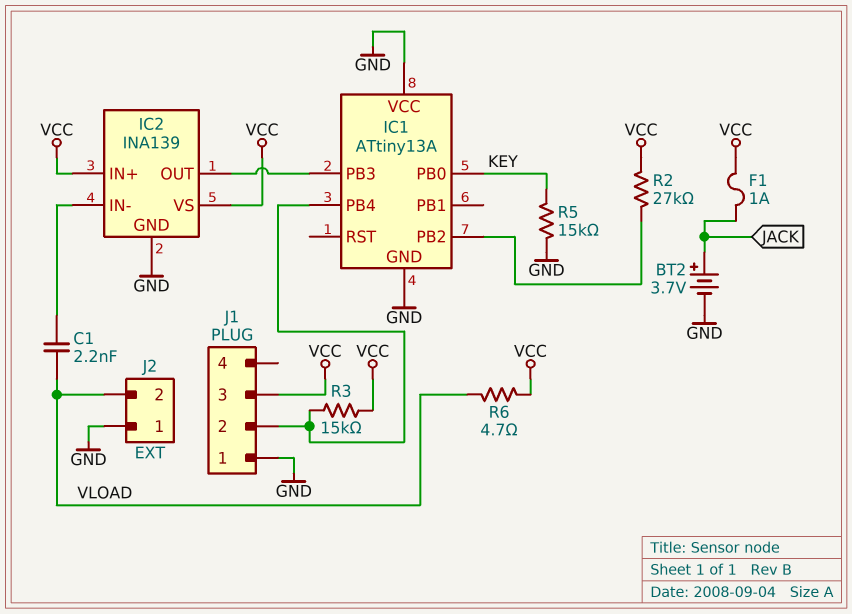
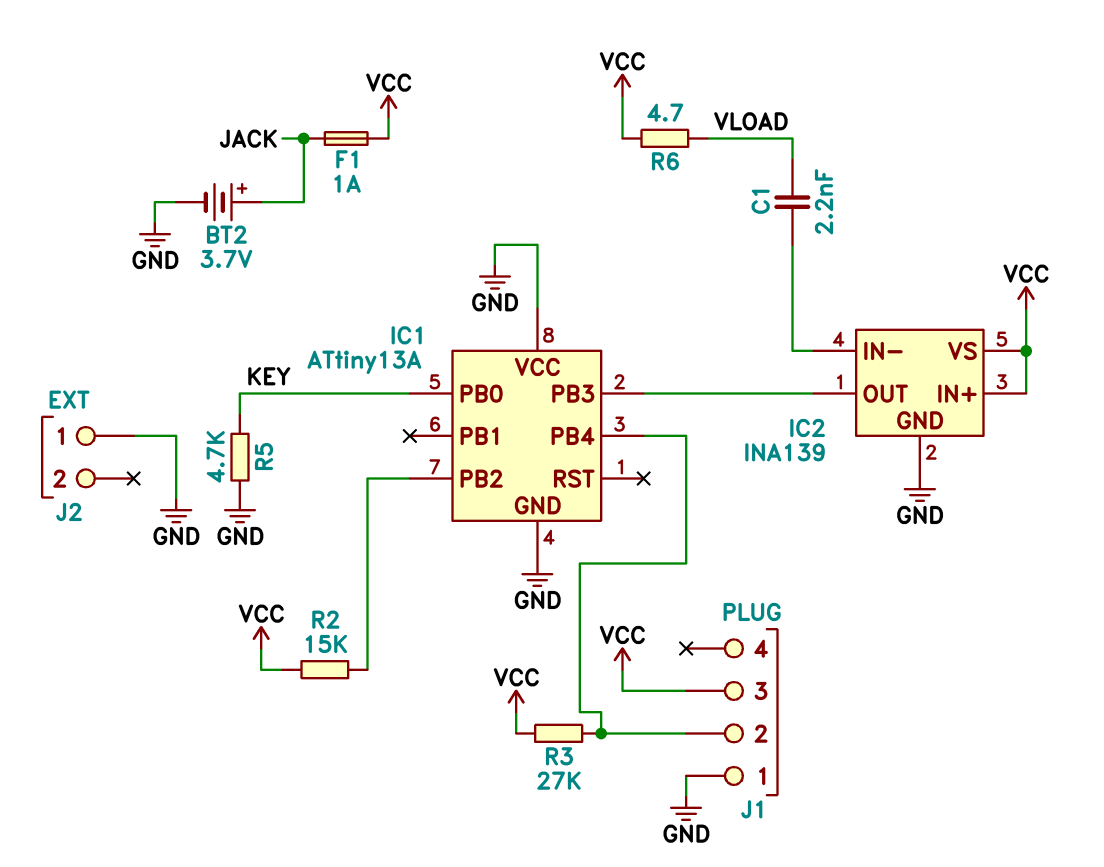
J2 pin 2: VLOAD -> none
R2: 27k (IC1/PB2, VCC) -> 15k (IC1/PB2, VCC)
R3: 15k (IC1/PB4, VCC) -> 27k (IC1/PB4, VCC)
R5: 15k (GND, KEY) -> 4.7k (GND, KEY)

